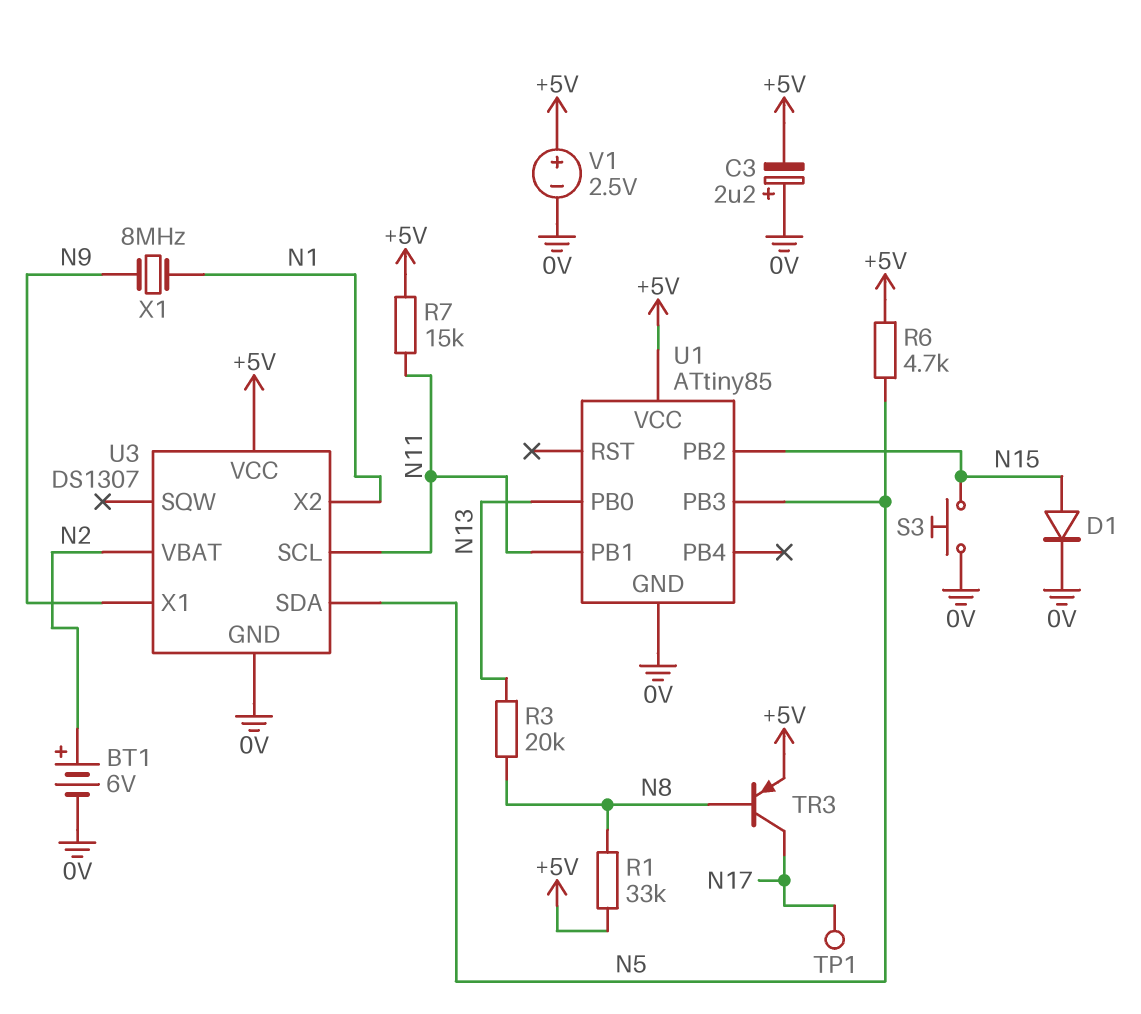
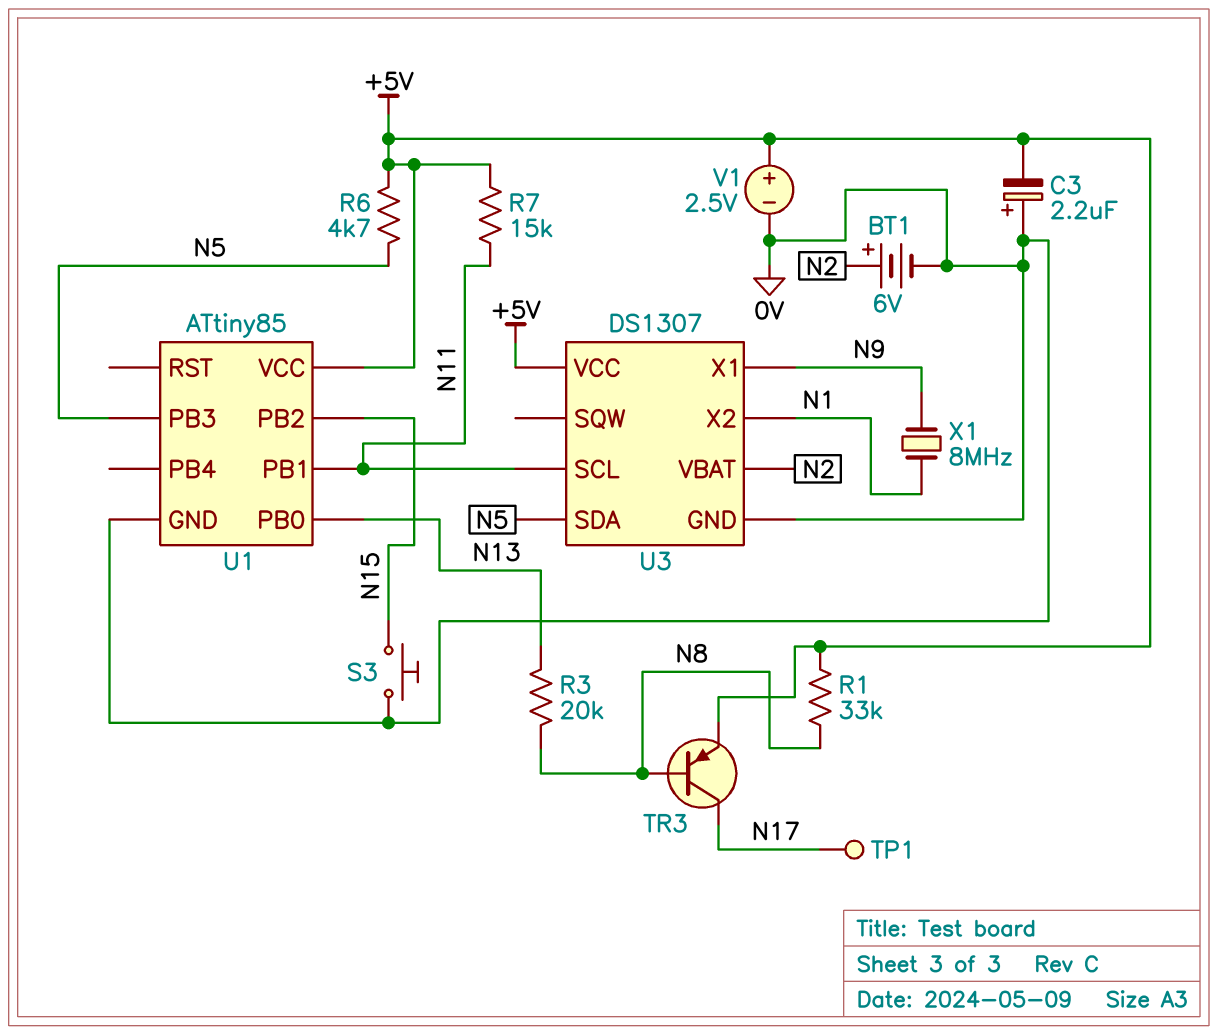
D1: diode (A N15, K 0V) -> none

